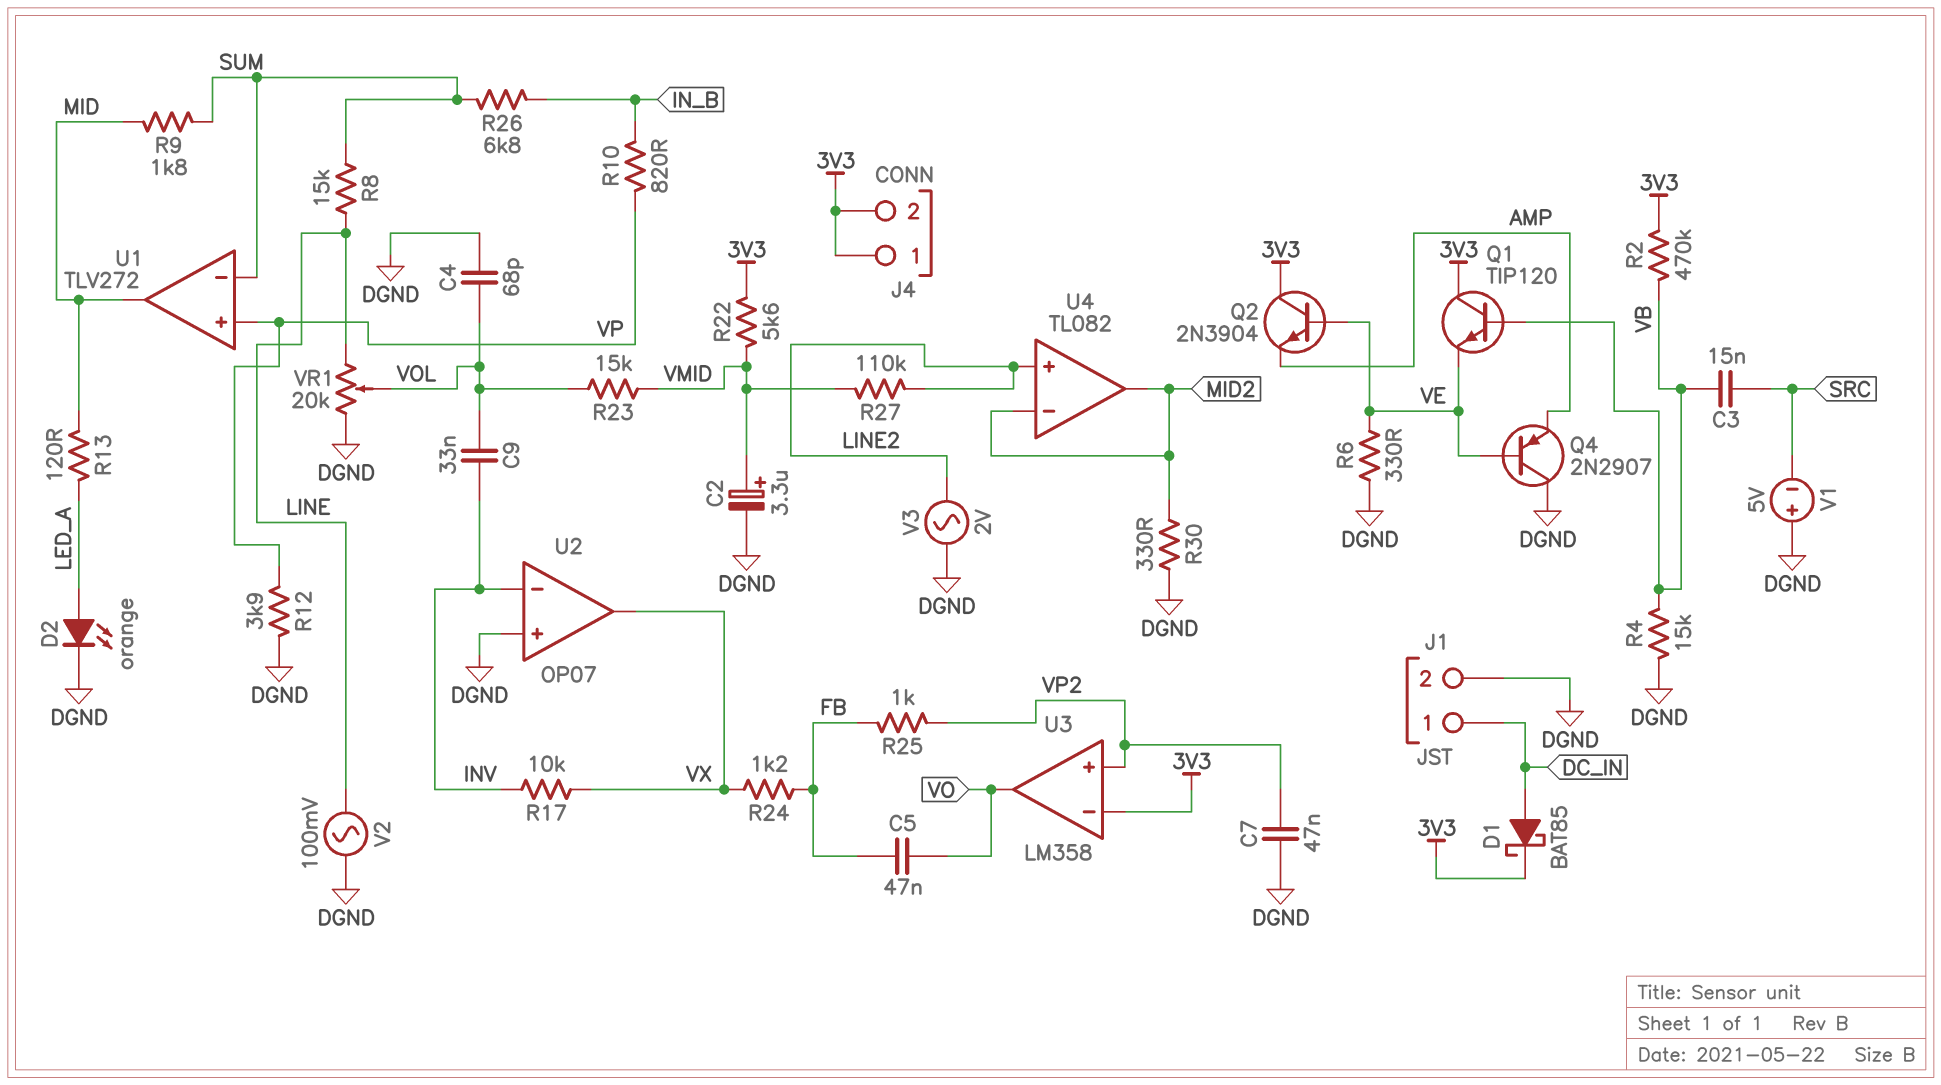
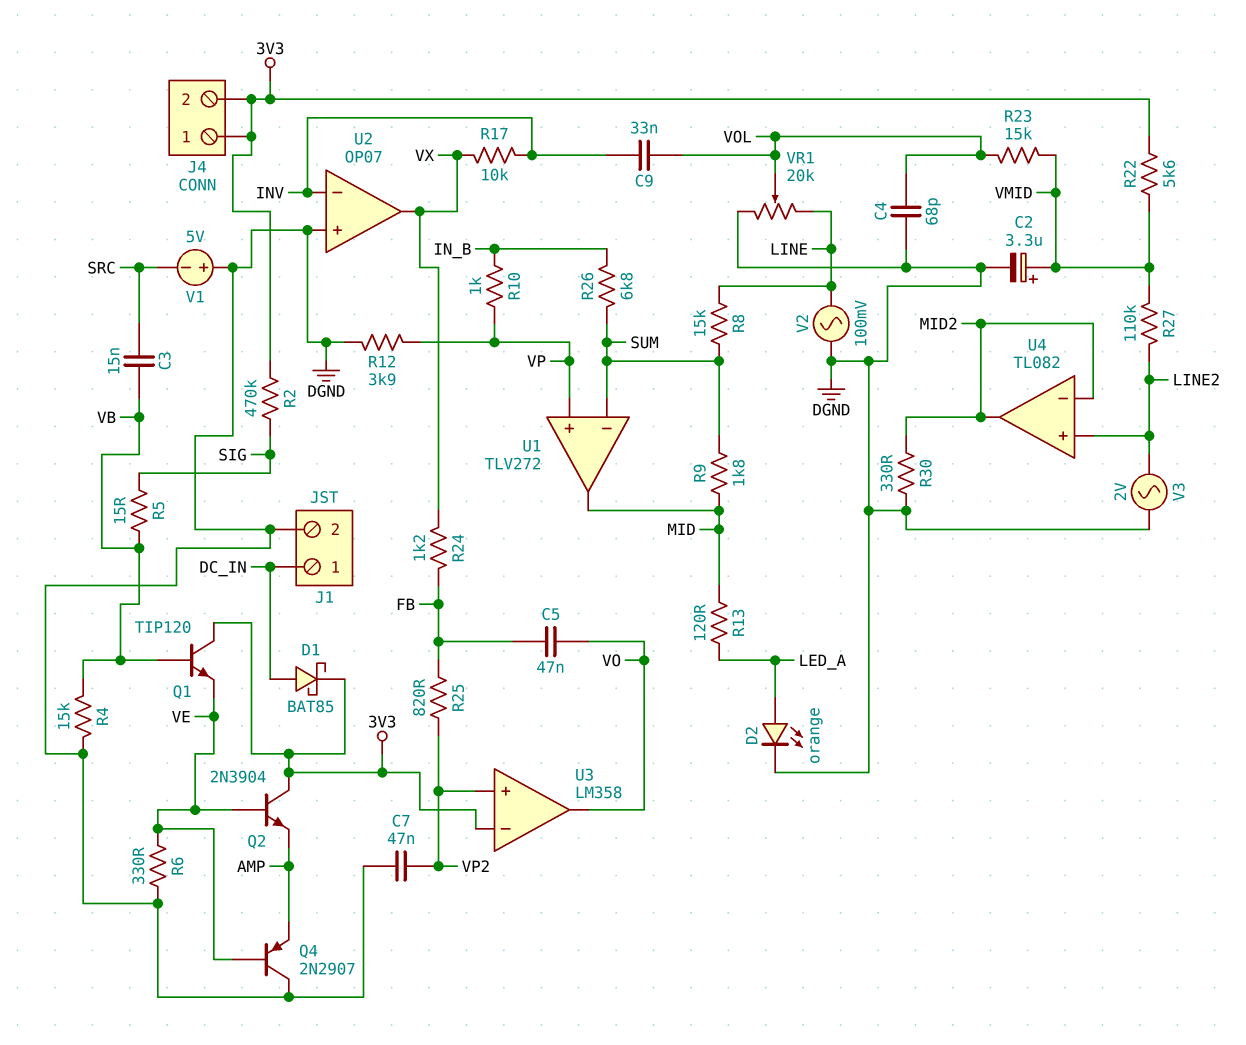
R2: 470k (3V3, VB) -> 470k (3V3, SIG)
R5: none -> 15 (SIG, VB)
R10: 820 (IN_B, VP) -> 1k (IN_B, VP)
R25: 1k (FB, VP2) -> 820 (FB, VP2)

